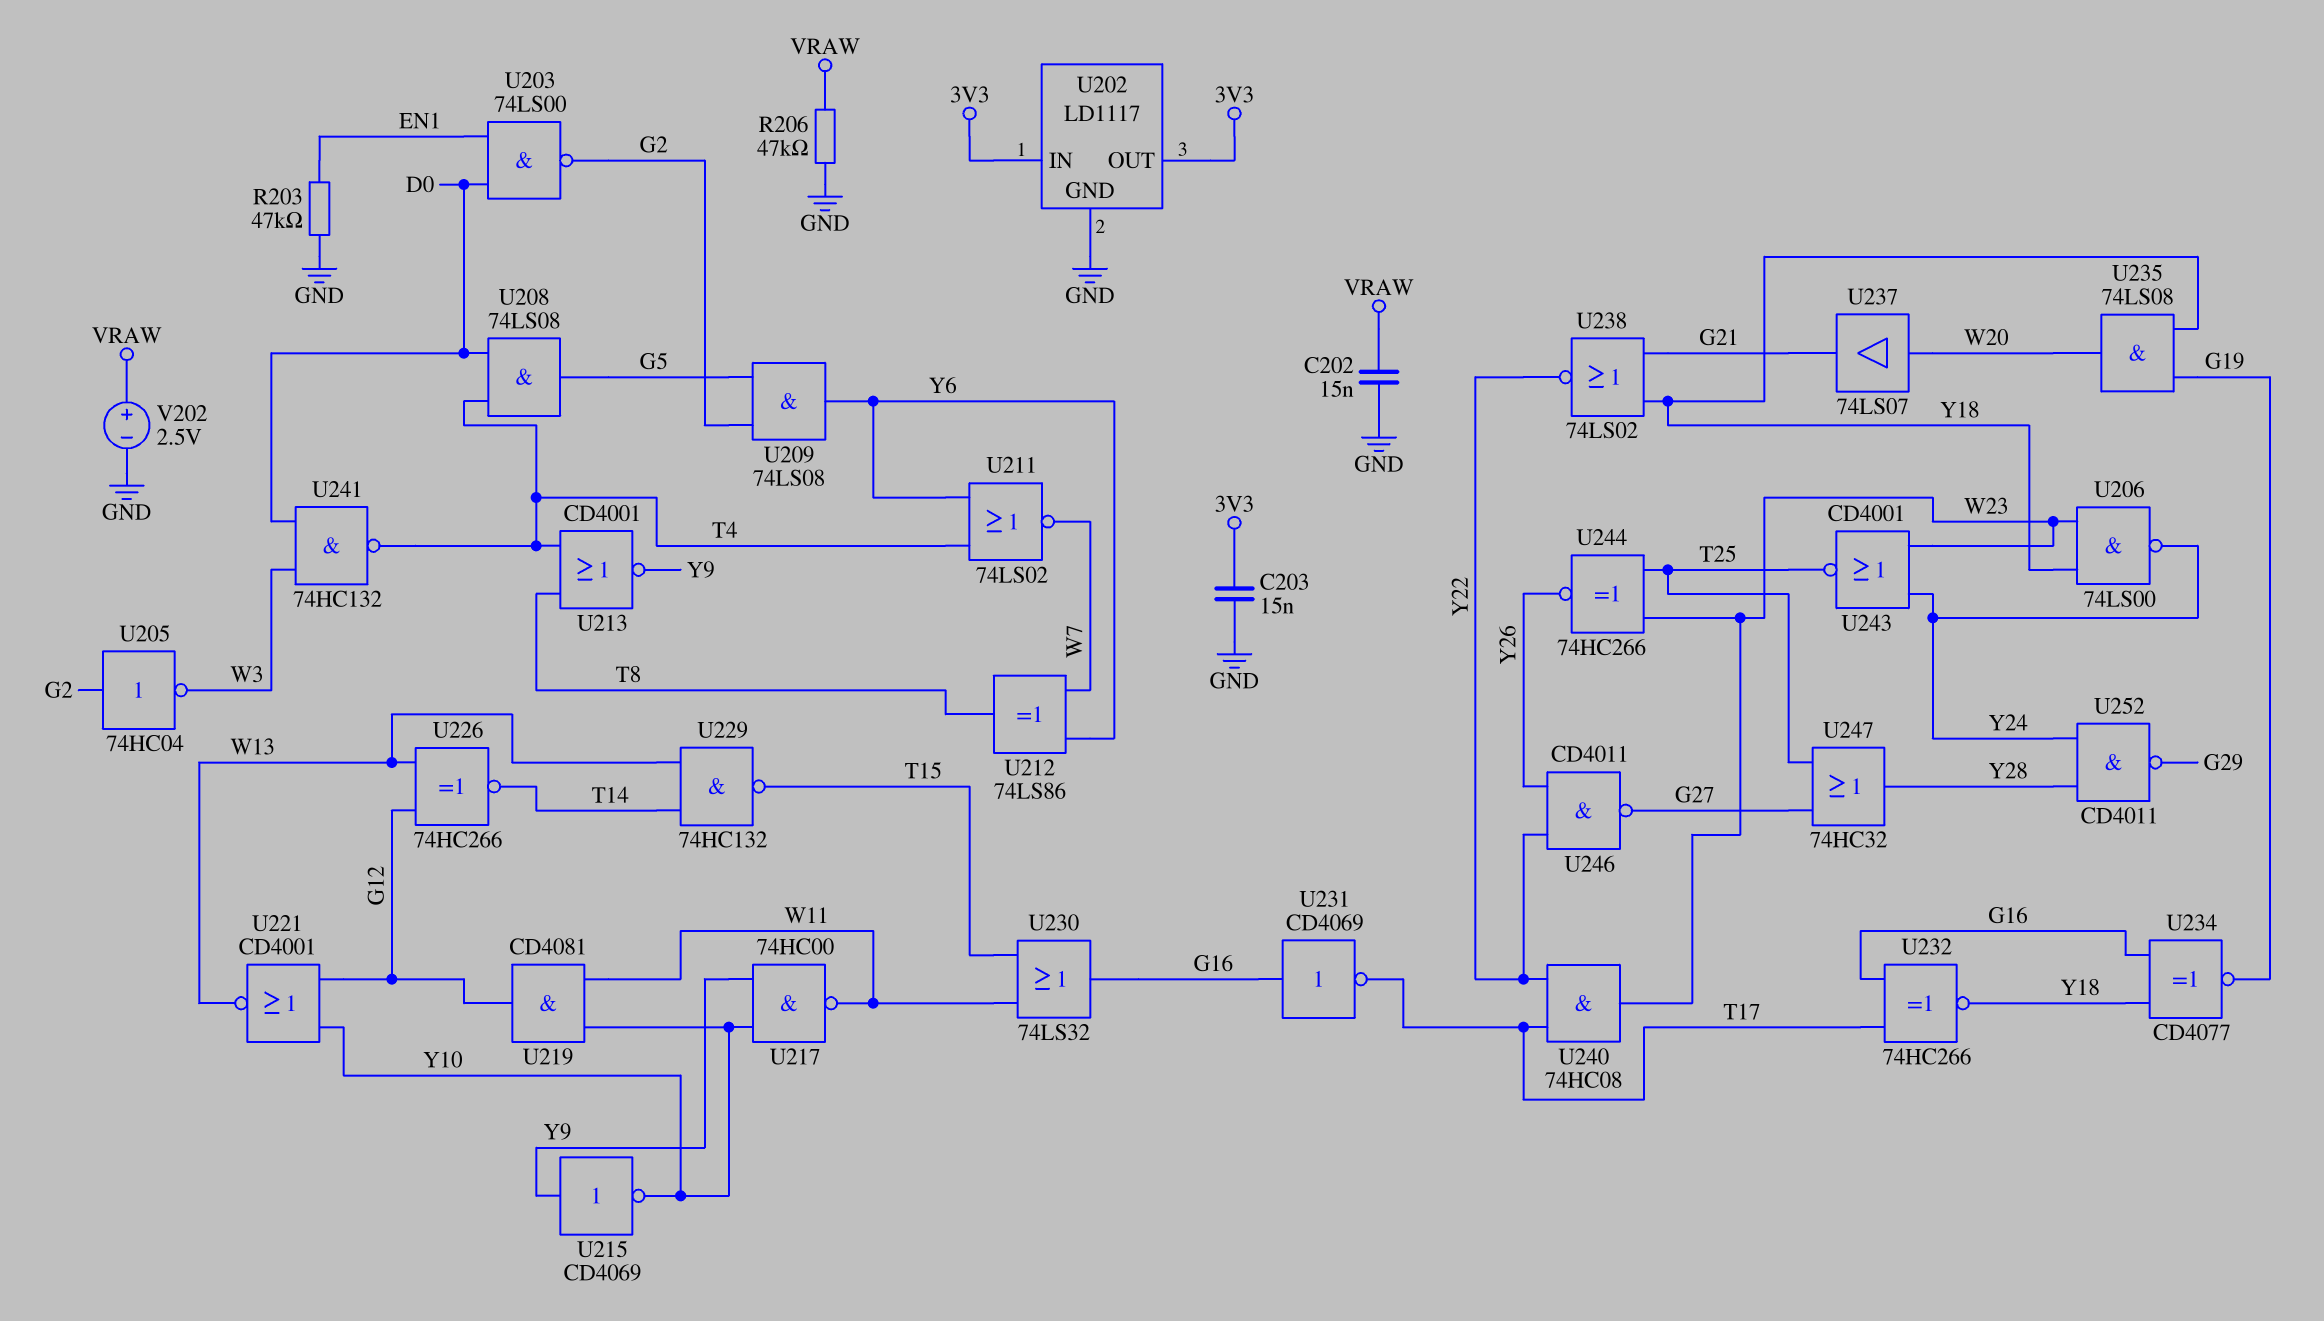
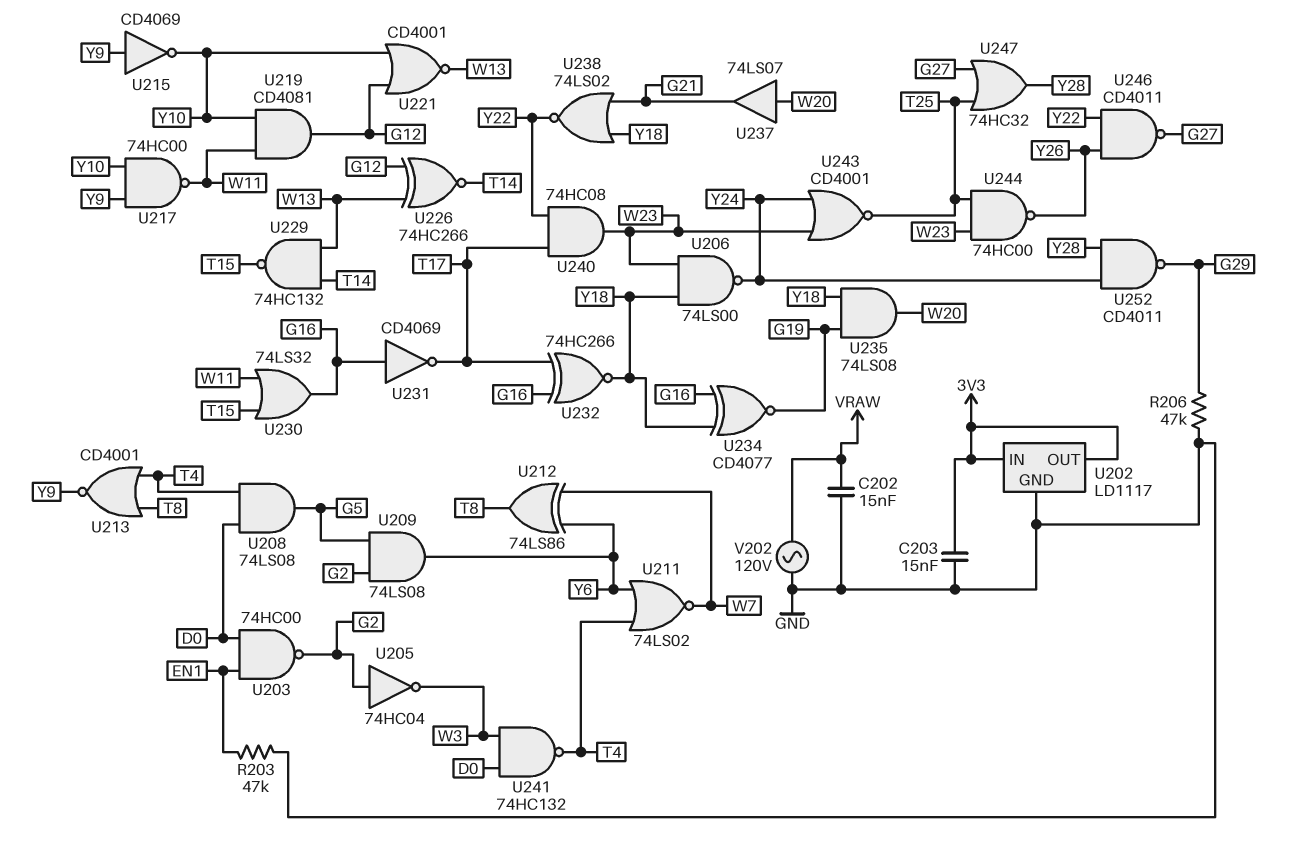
R206: 47k (GND, VRAW) -> 47k (G29, GND)
U203: NAND 74LS00 (in D0, in EN1, out G2) -> NAND 74HC00 (in D0, in EN1, out G2)
U244: XNOR 74HC266 (in T25, in W23, out Y26) -> NAND 74HC00 (in T25, in W23, out Y26)
V202: 2.5V (plus VRAW, minus GND) -> AC 120V (GND, VRAW)

